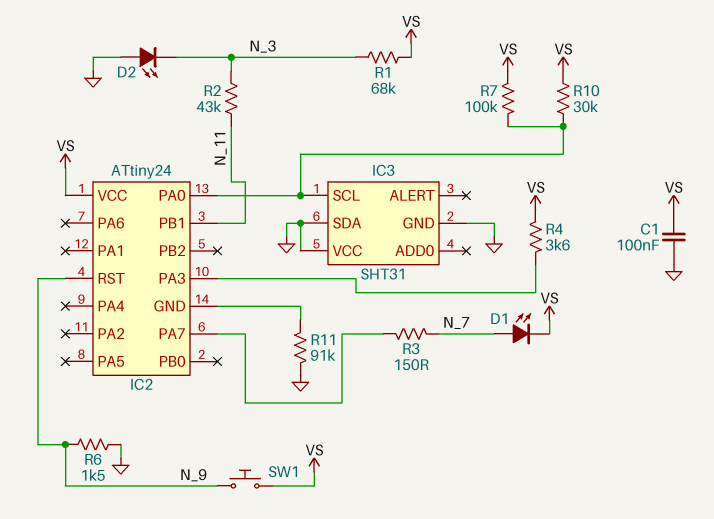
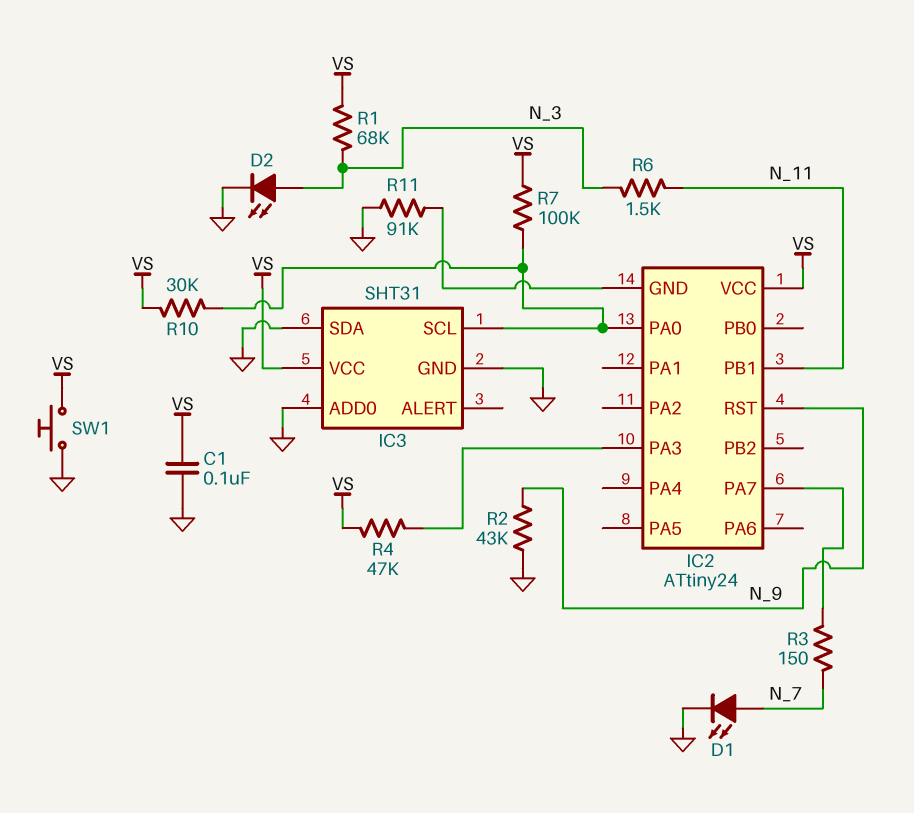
D1: LED (A N_7, K VS) -> LED (A N_7, K GND)
D2: LED (A GND, K N_3) -> LED (A N_3, K GND)
IC3 pin ADD0: none -> GND
IC3 pin VCC: GND -> VS
R2: 43k (N_3, N_11) -> 43k (GND, N_9)
R4: 3.6k (IC2/PA3, VS) -> 47k (IC2/PA3, VS)
R6: 1.5k (GND, N_9) -> 1.5k (N_3, N_11)
SW1: button (N_9, VS) -> button (GND, VS)

